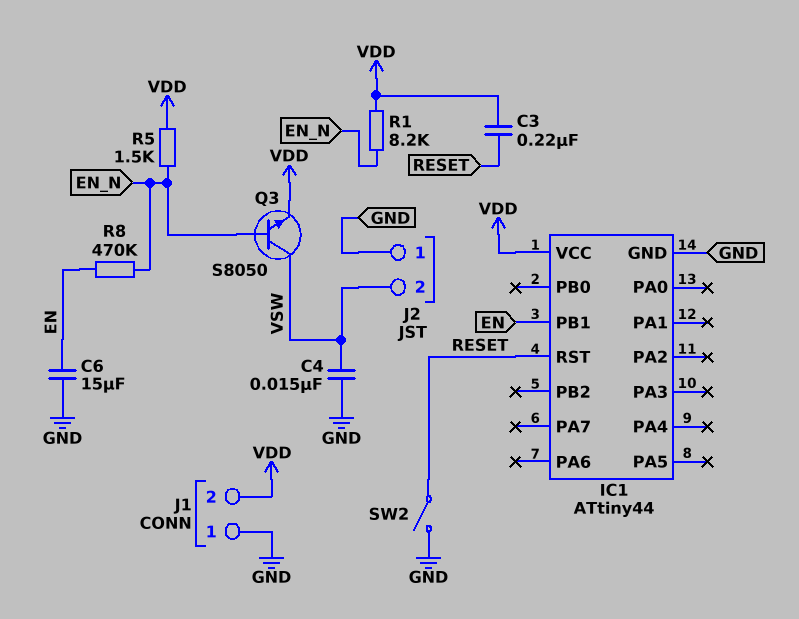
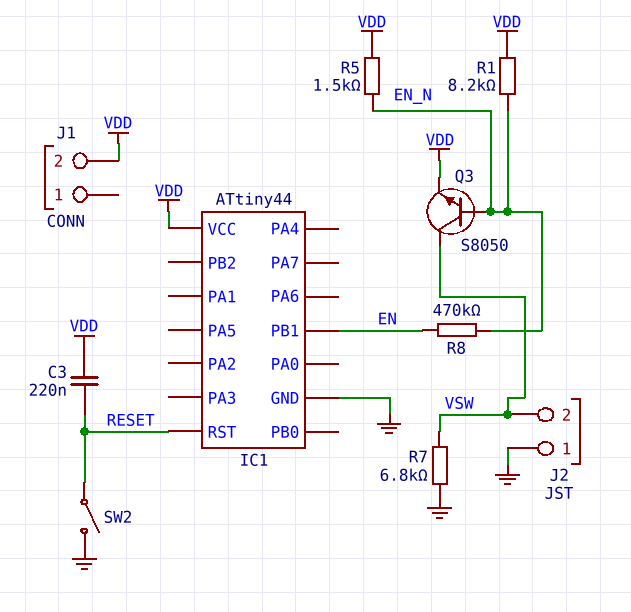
C4: 15nF (GND, VSW) -> none
C6: 15uF (EN, GND) -> none
J1 pin 1: GND -> none
R7: none -> 6.8k (GND, VSW)

